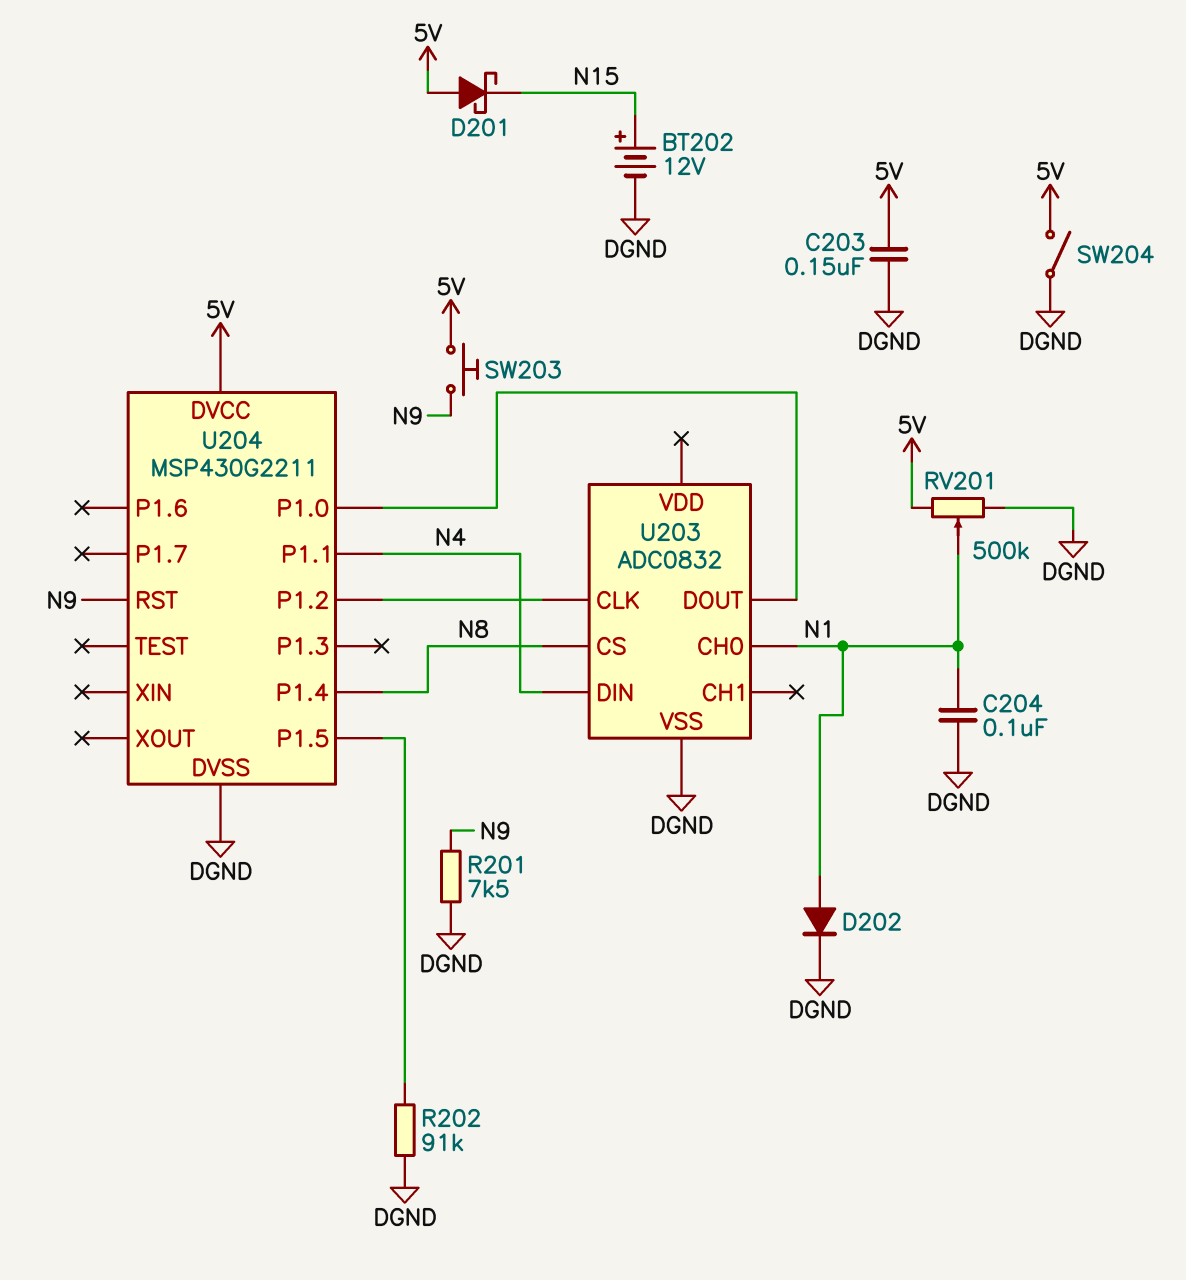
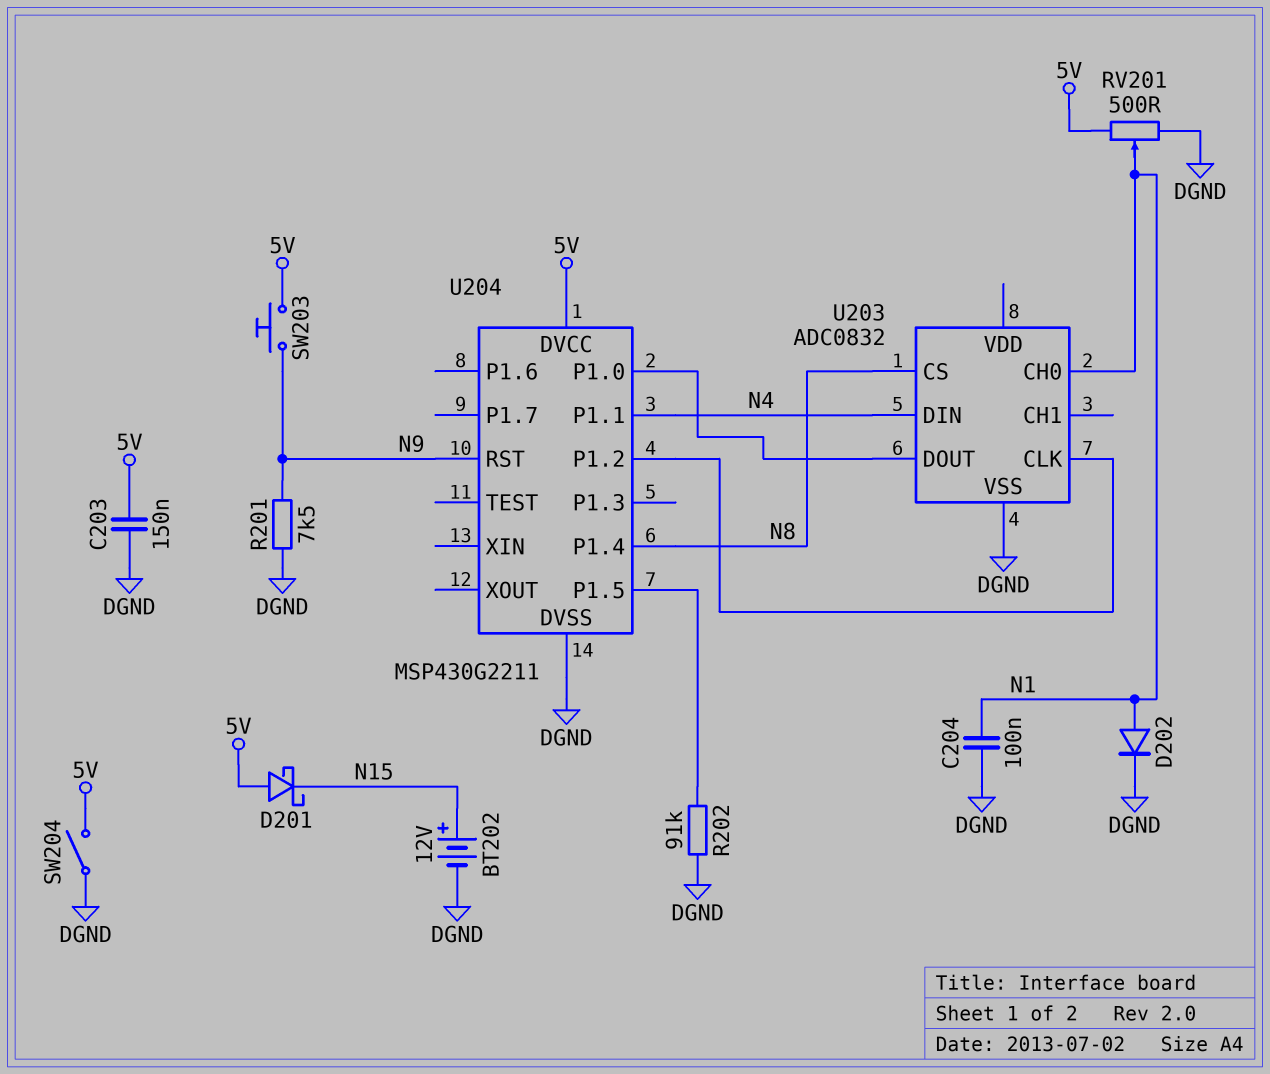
RV201: 500k (5V, DGND, wiper N1) -> 500 (5V, DGND, wiper N1)

